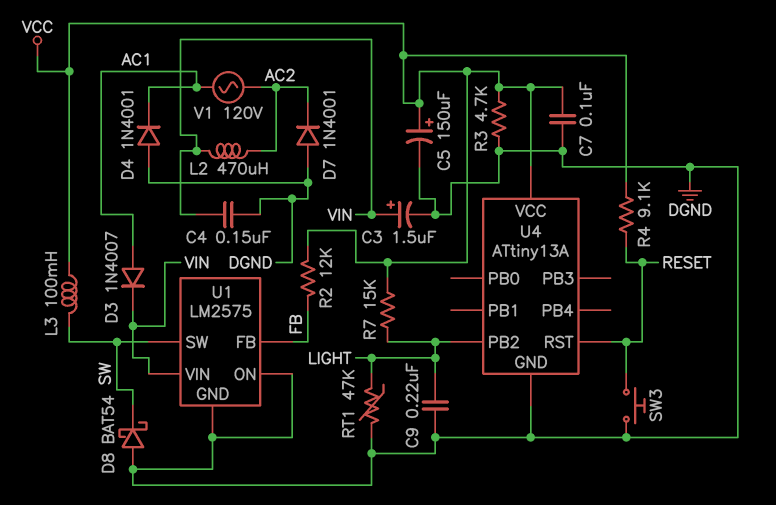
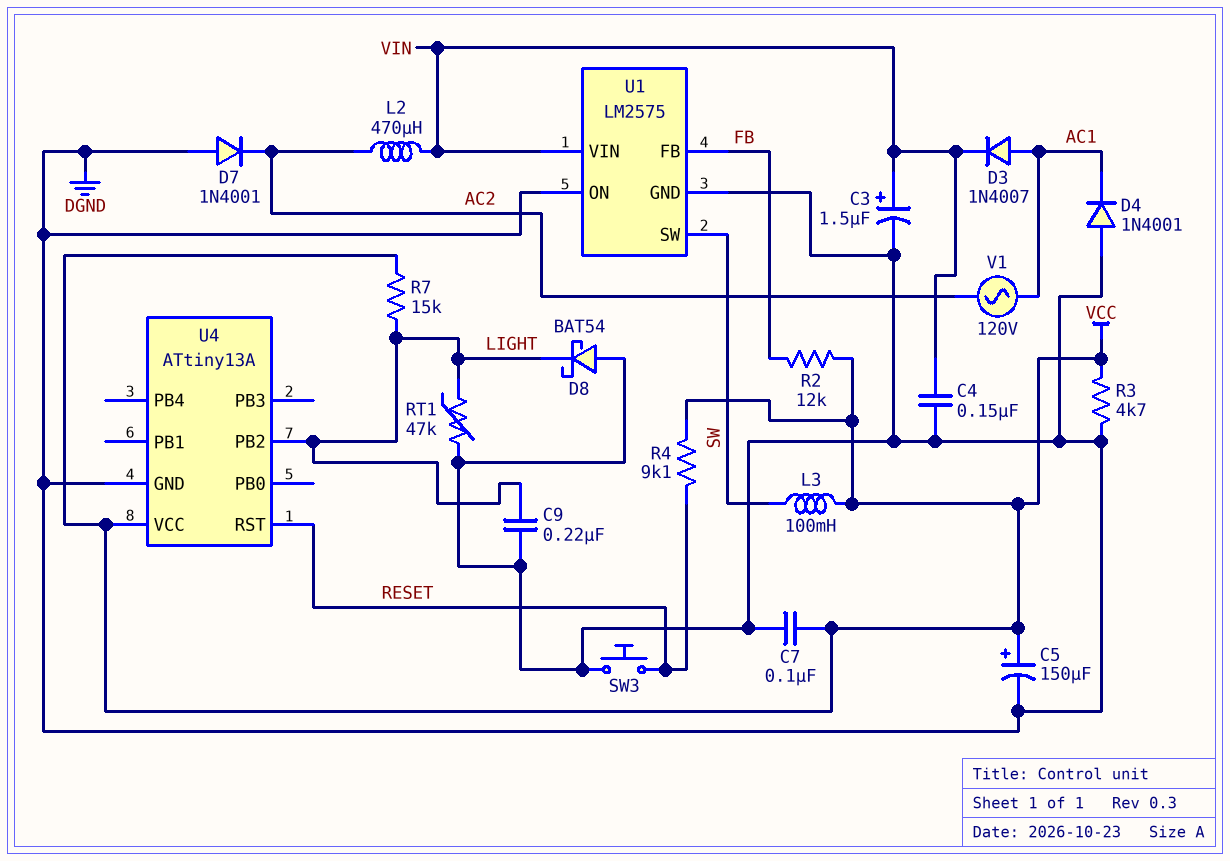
D8: schottky BAT54 (A DGND, K SW) -> schottky BAT54 (A DGND, K LIGHT)

